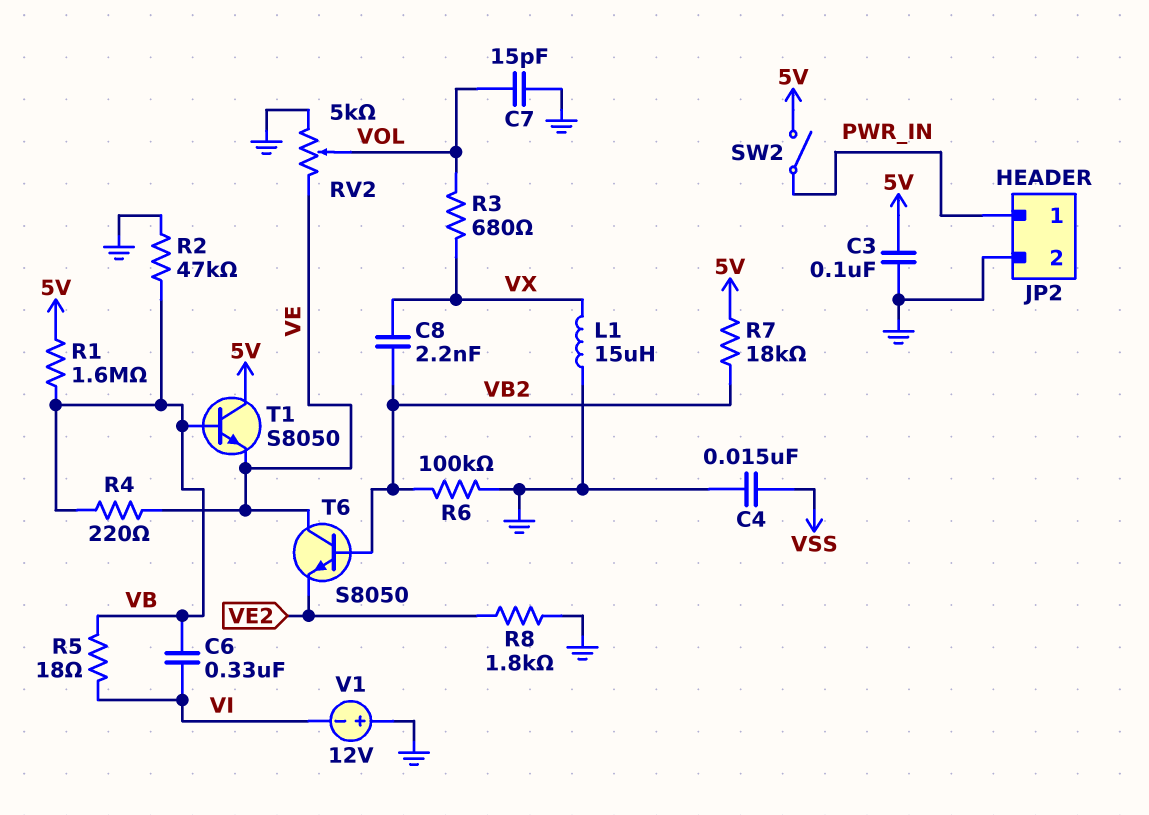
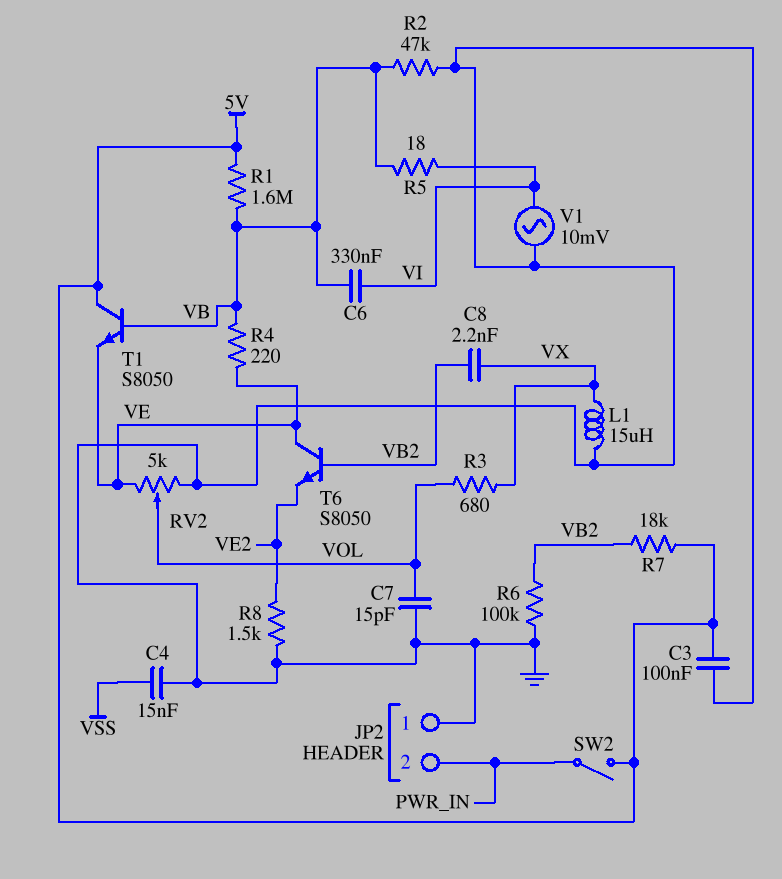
JP2 pin 1: PWR_IN -> GND
JP2 pin 2: GND -> PWR_IN
R8: 1.8k (GND, VE2) -> 1.5k (GND, VE2)
V1: 12V (plus GND, minus VI) -> AC 10mV (GND, VI)

